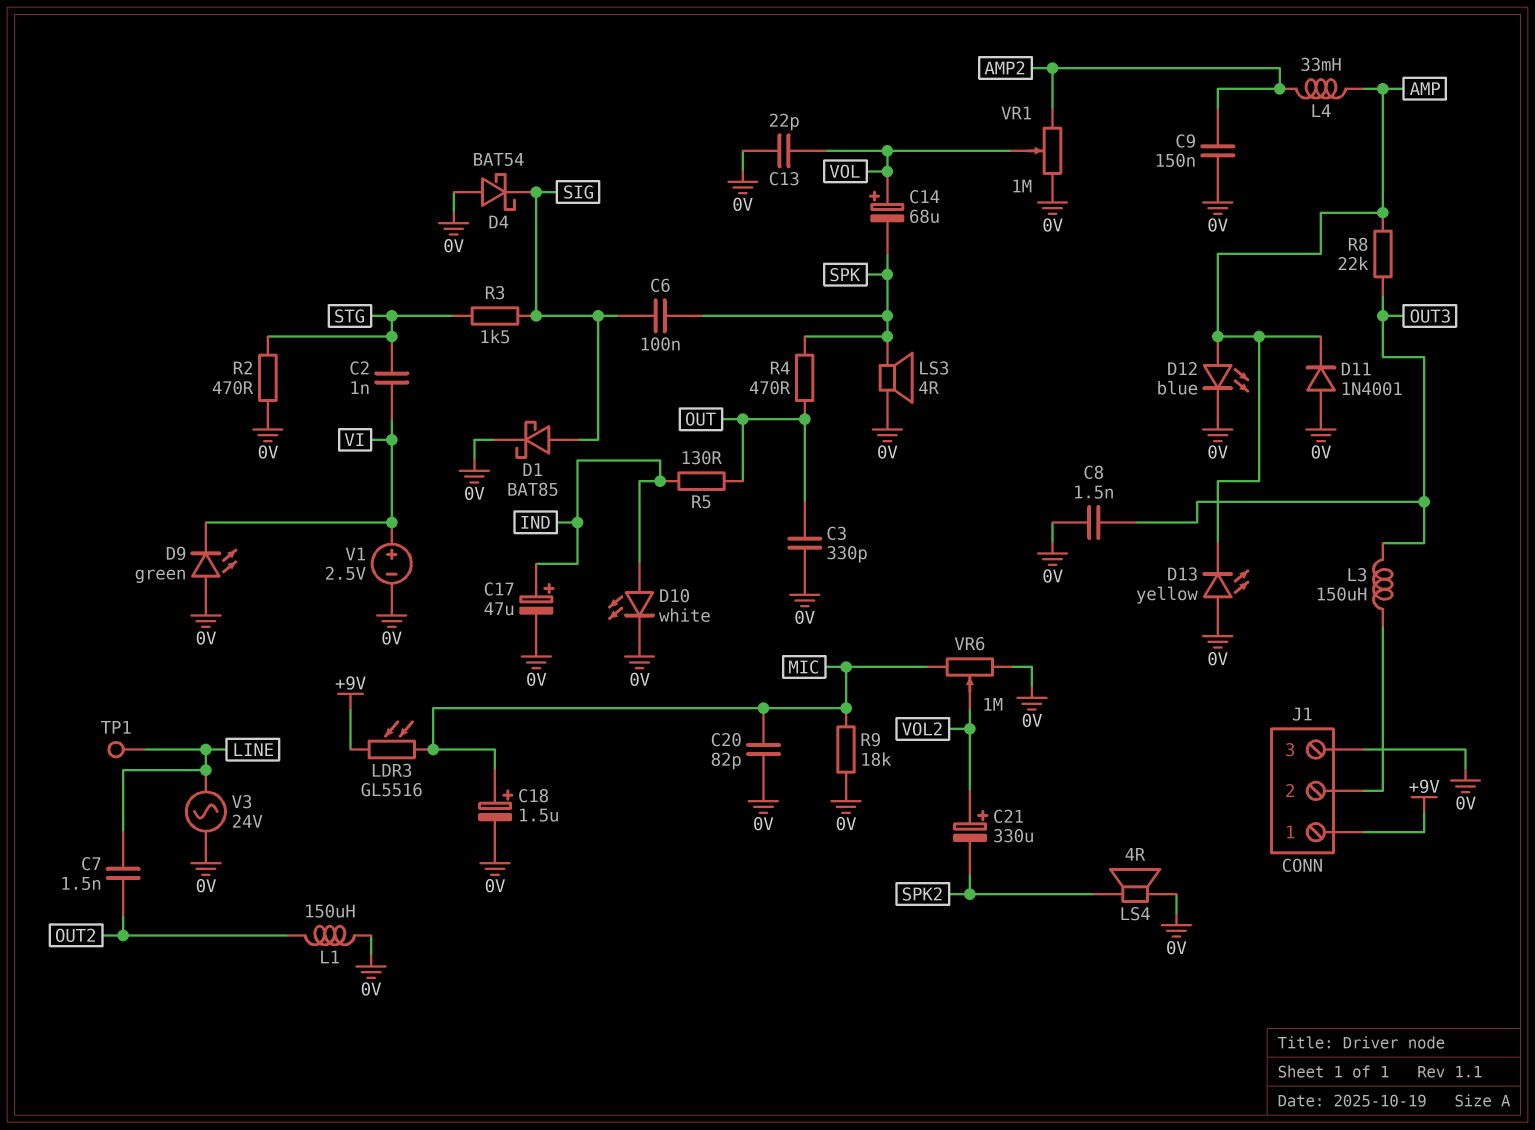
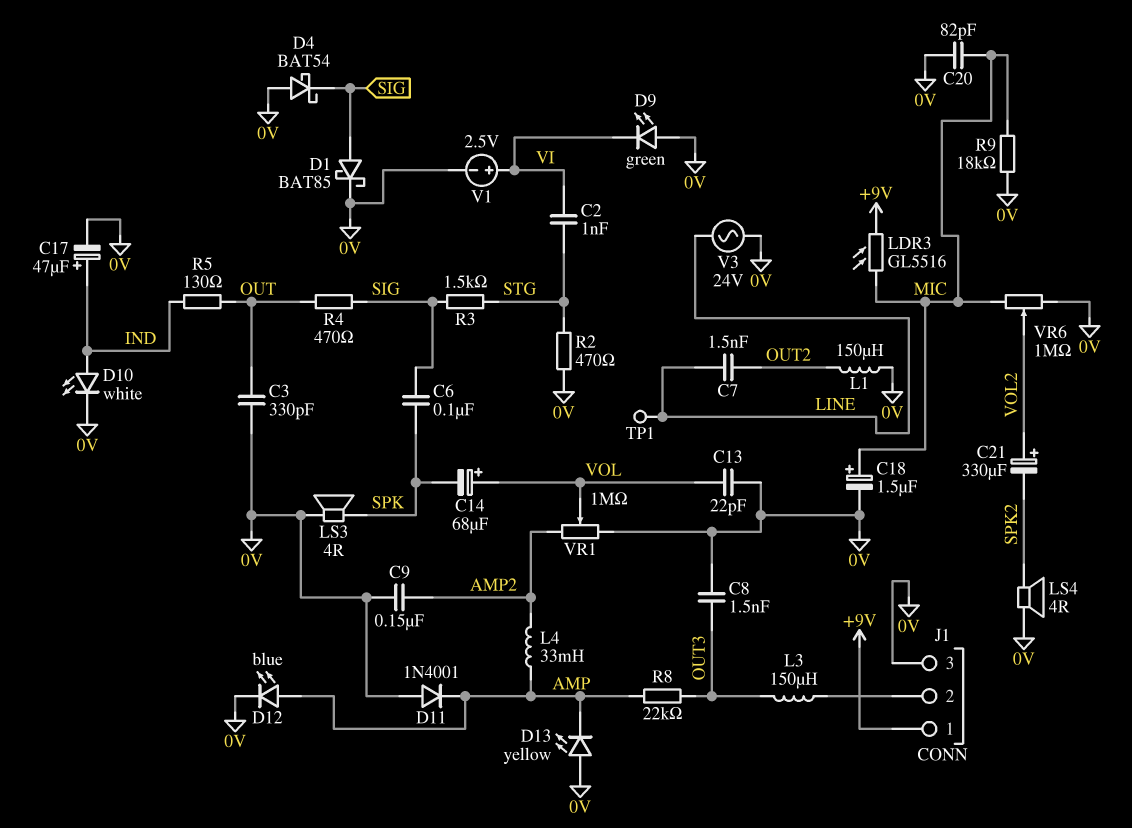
R4: 470 (OUT, SPK) -> 470 (OUT, SIG)

